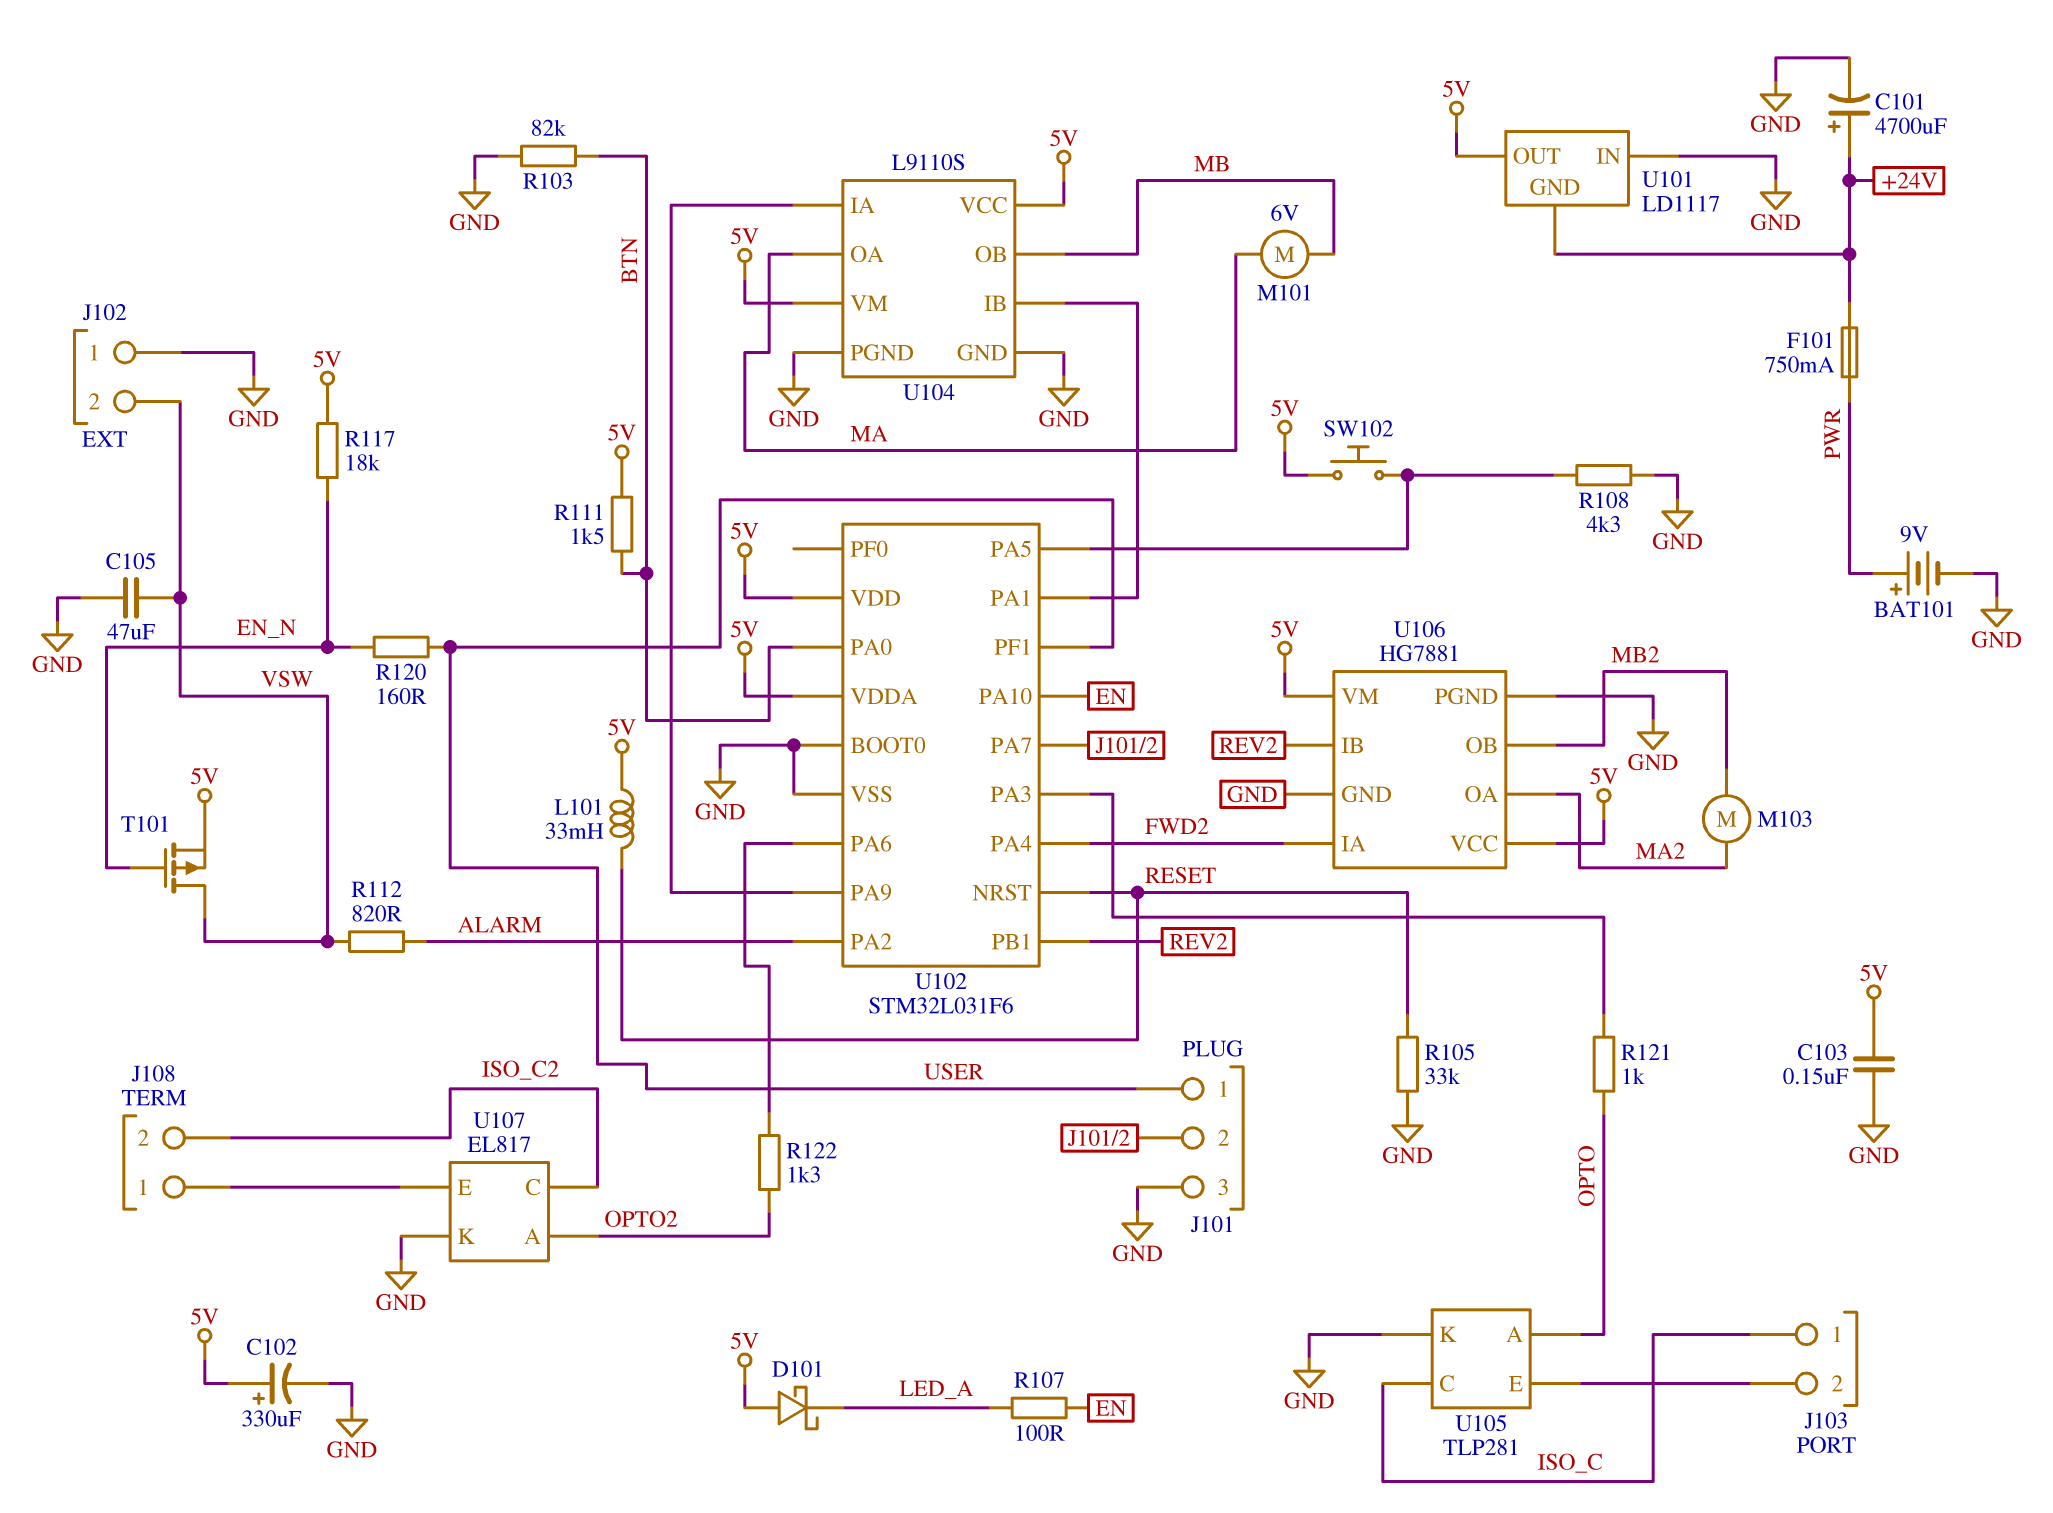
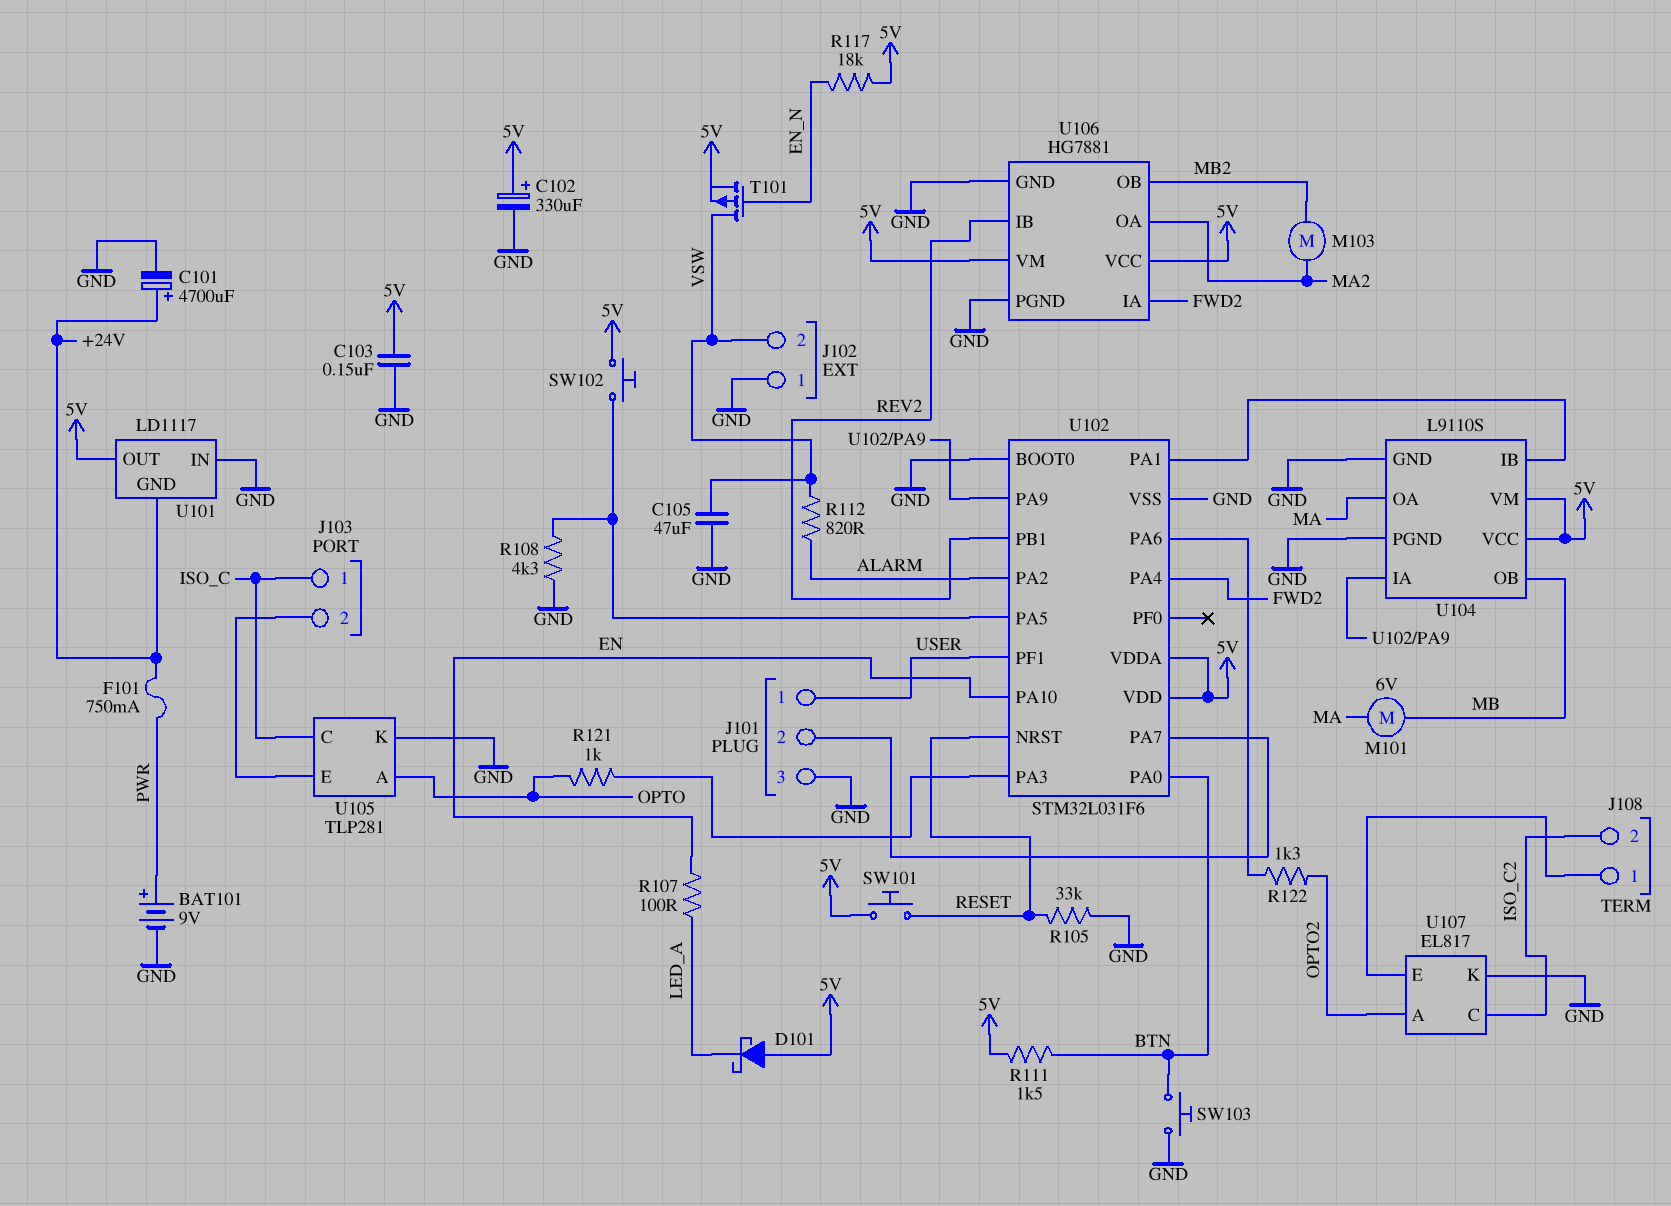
L101: 33mH (5V, RESET) -> none
R103: 82k (BTN, GND) -> none
R120: 160 (EN_N, USER) -> none
SW101: none -> button (5V, RESET)
SW103: none -> button (BTN, GND)

